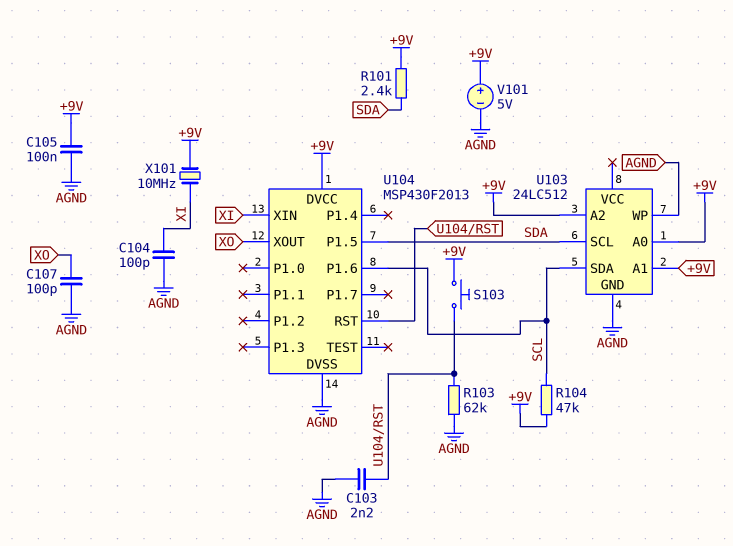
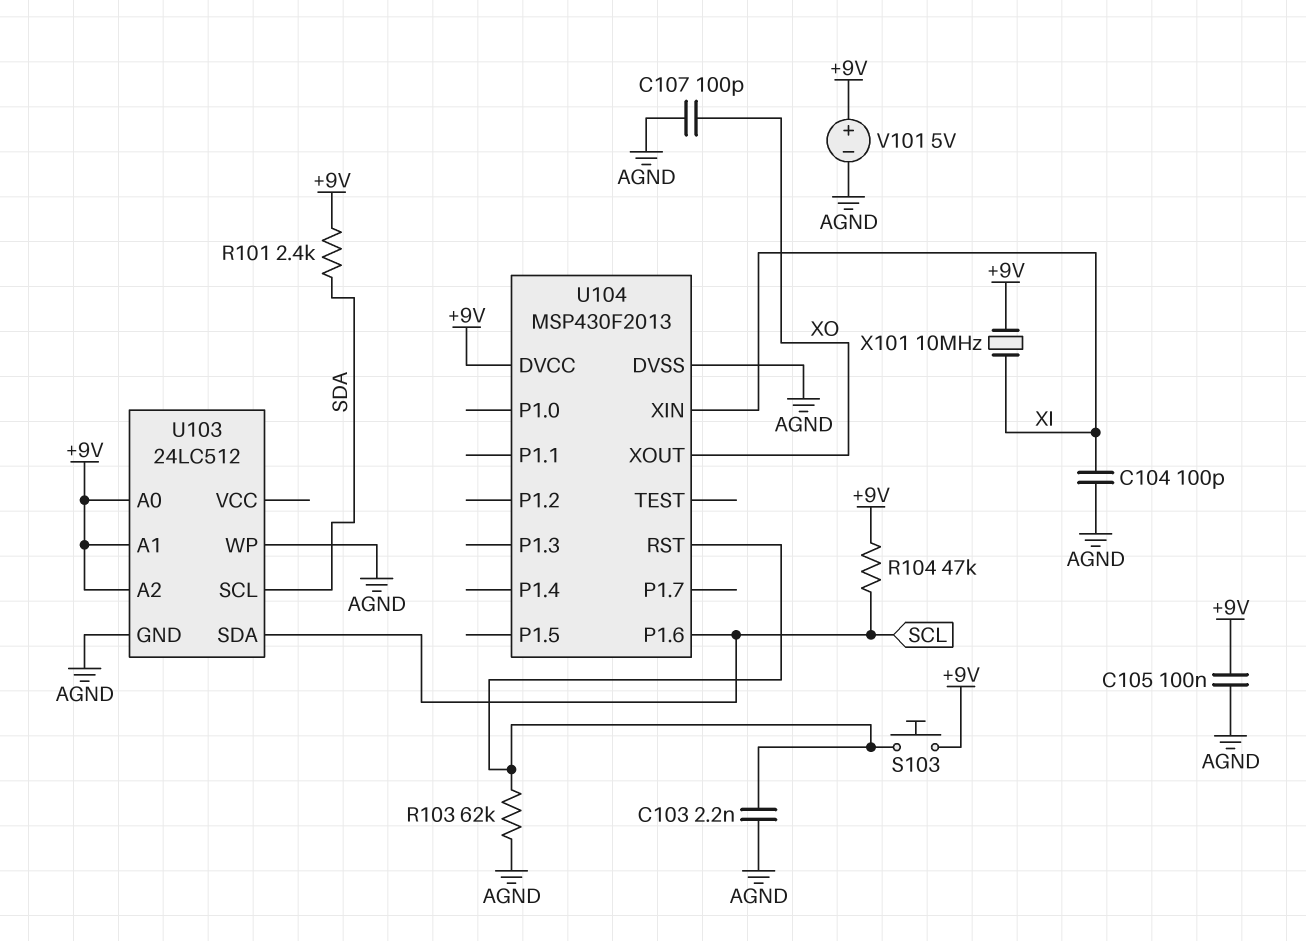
U104 pin P1.5: SDA -> none

